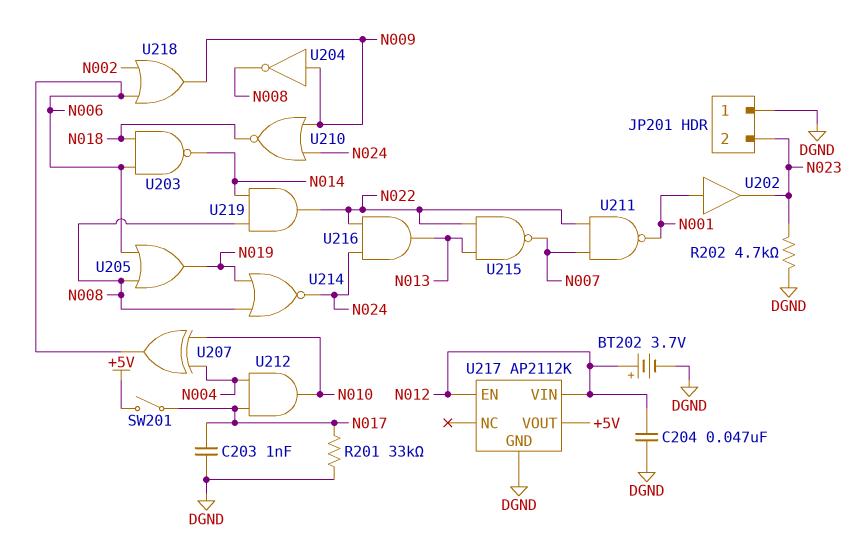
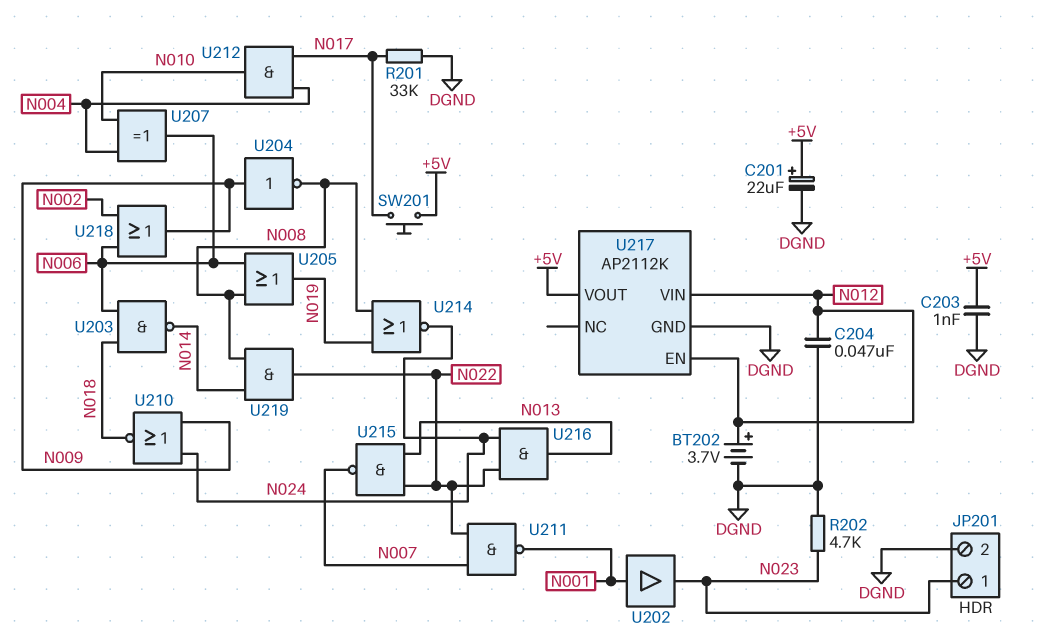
C201: none -> 22uF (plus +5V, minus DGND)
C203: 1nF (DGND, N017) -> 1nF (+5V, DGND)
JP201 pin 1: DGND -> N023
JP201 pin 2: N023 -> DGND
SW201: switch (+5V, N017) -> button (+5V, N017)

